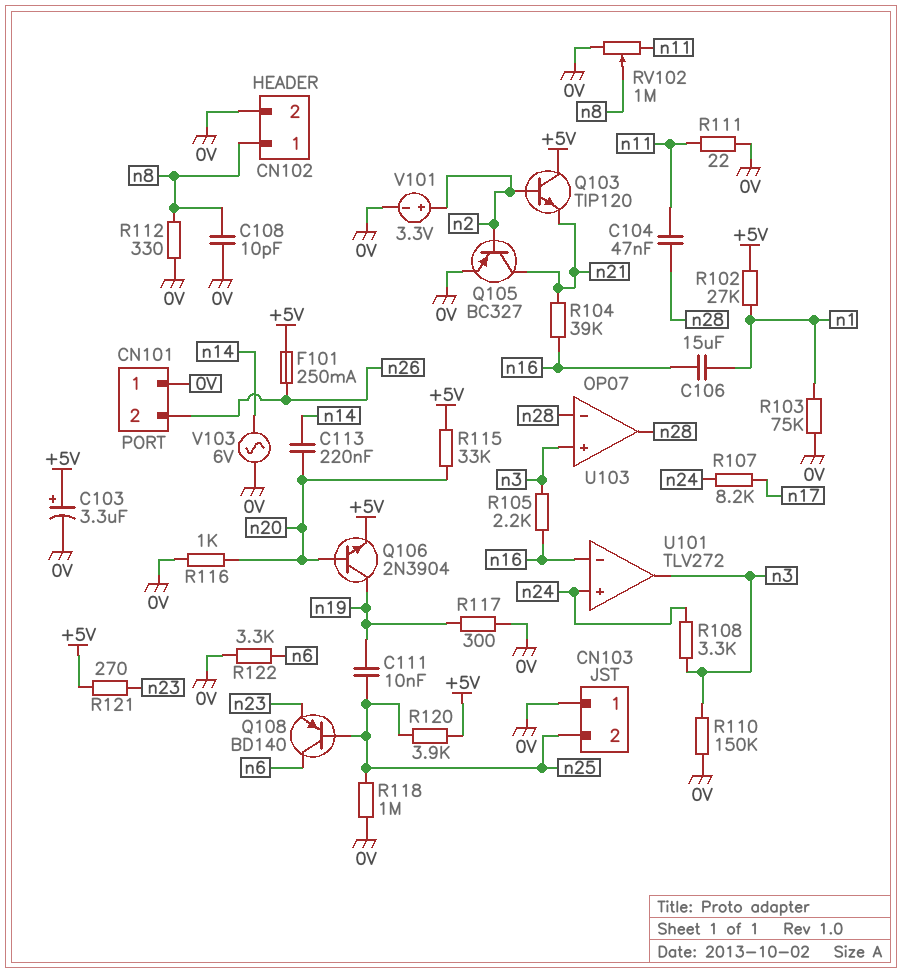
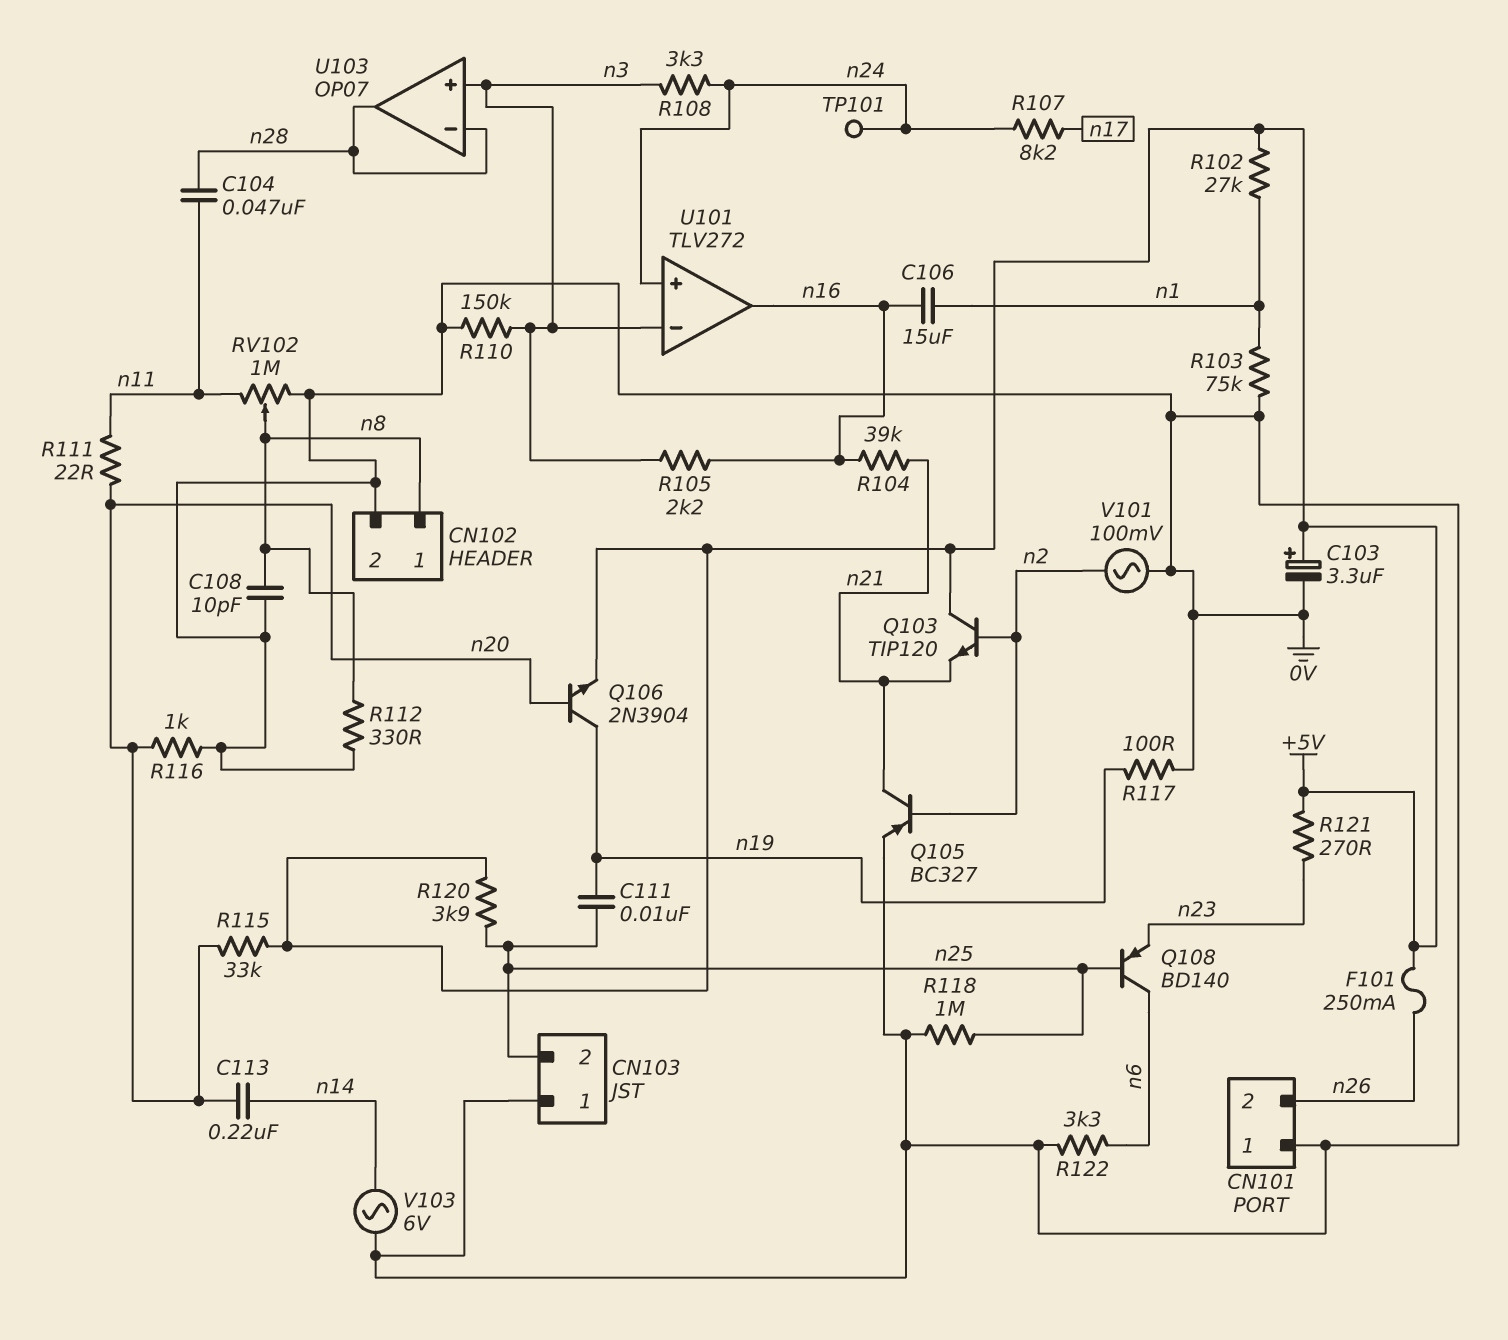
R111: 22 (0V, n11) -> 22 (n11, n20)
R117: 300 (0V, n19) -> 100 (0V, n19)
TP101: none -> test point (n24)
U101 pin in-: n16 -> n3
U101 pin out: n3 -> n16
V101: 3.3V (plus n2, minus 0V) -> AC 100mV (0V, n2)

